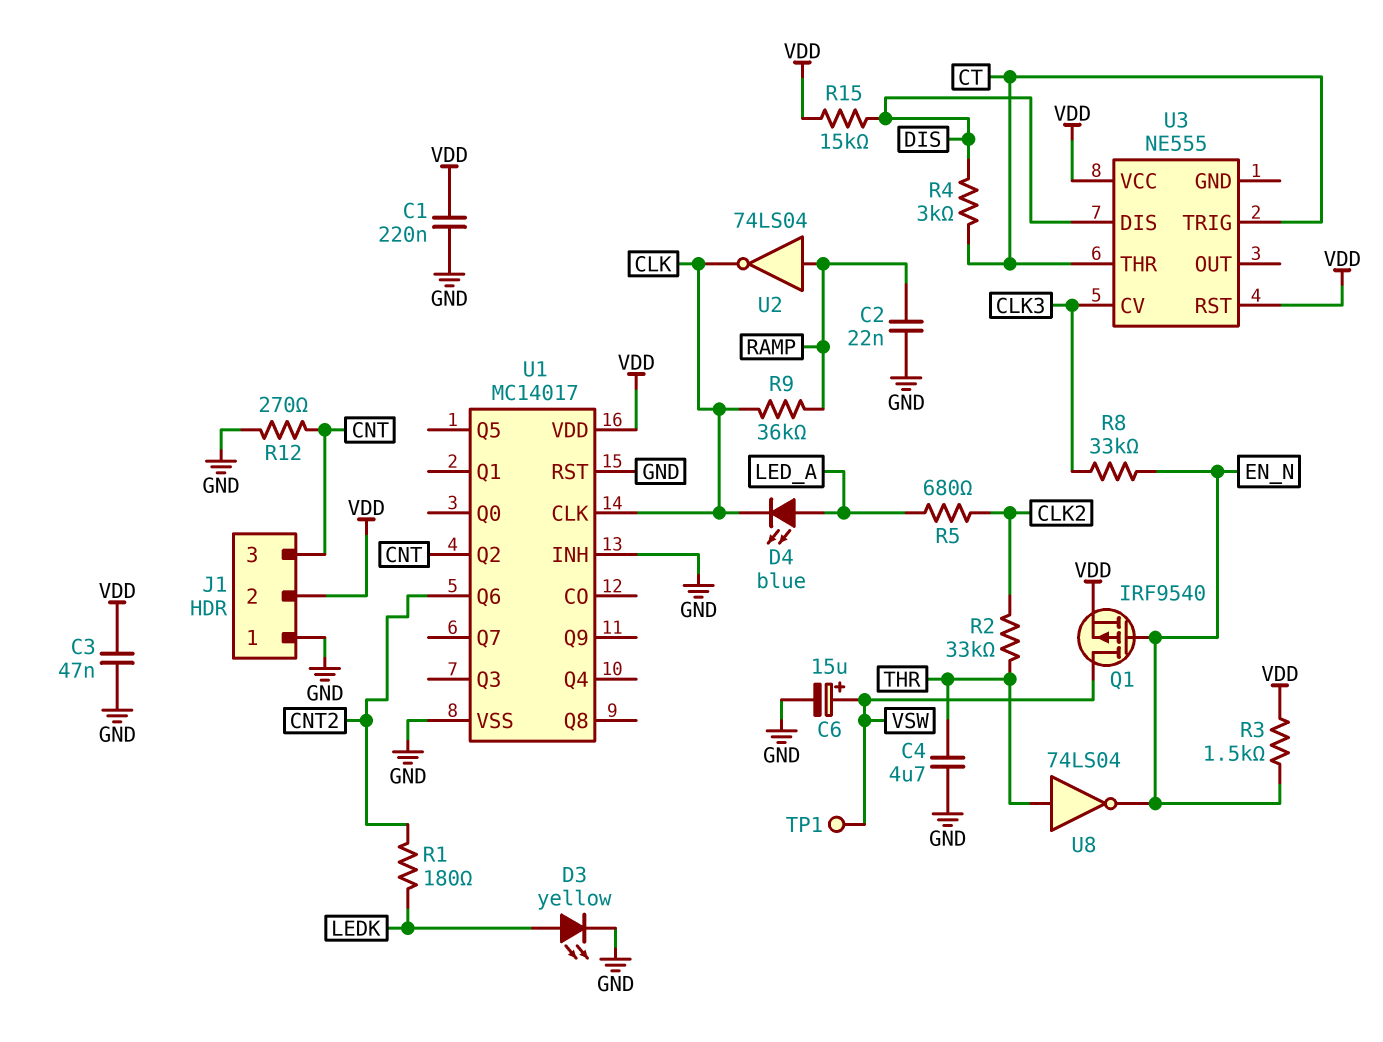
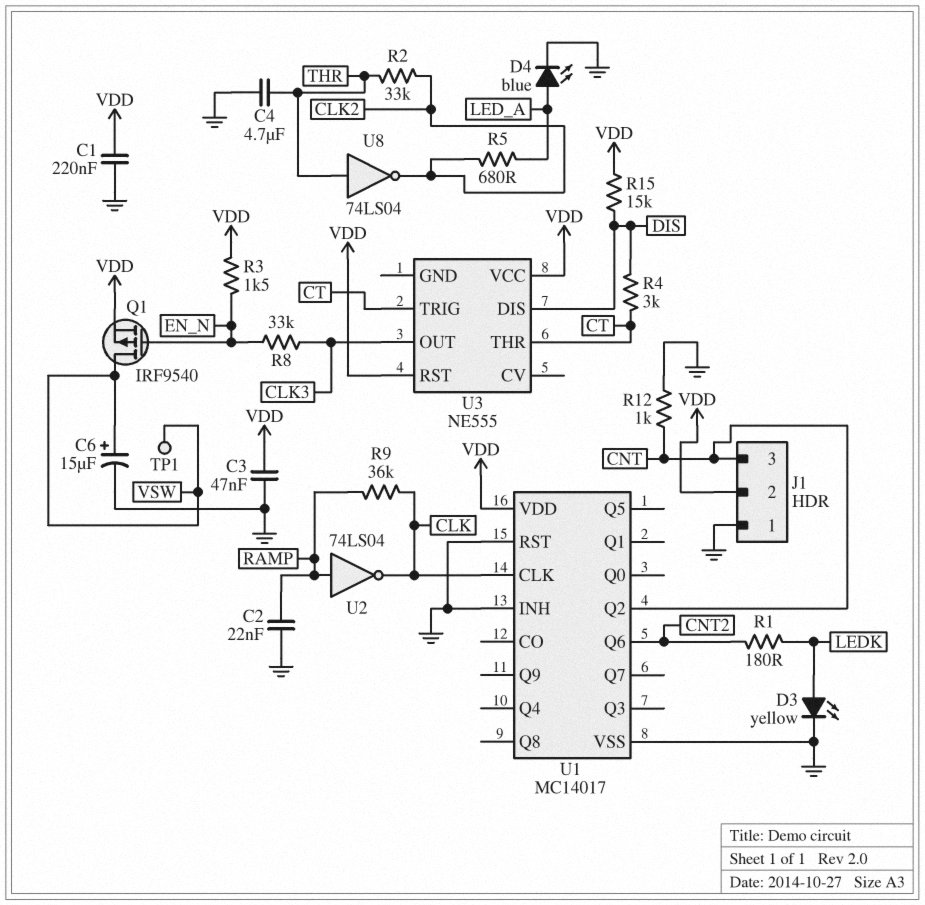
D4: LED blue (A LED_A, K CLK) -> LED blue (A LED_A, K GND)
R12: 270 (CNT, GND) -> 1k (CNT, GND)
U3 pin CV: CLK3 -> none
U3 pin OUT: none -> CLK3
U8: NOT 74LS04 (in THR, out EN_N) -> NOT 74LS04 (in THR, out CLK2)

